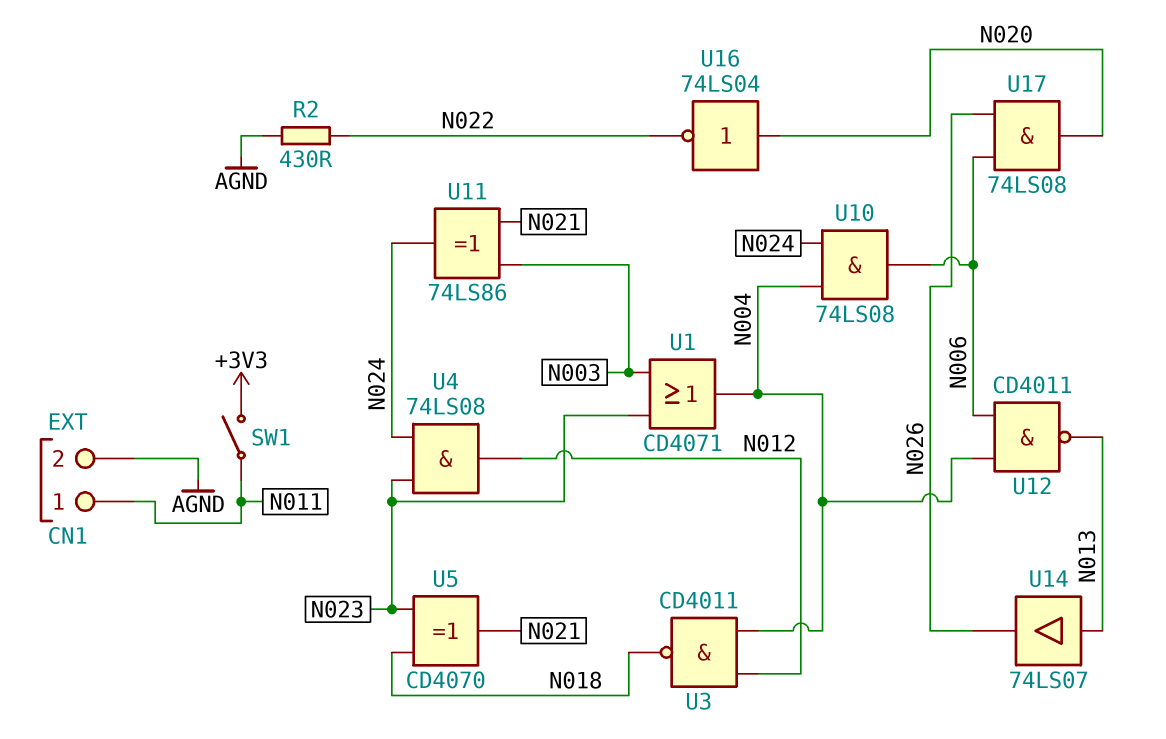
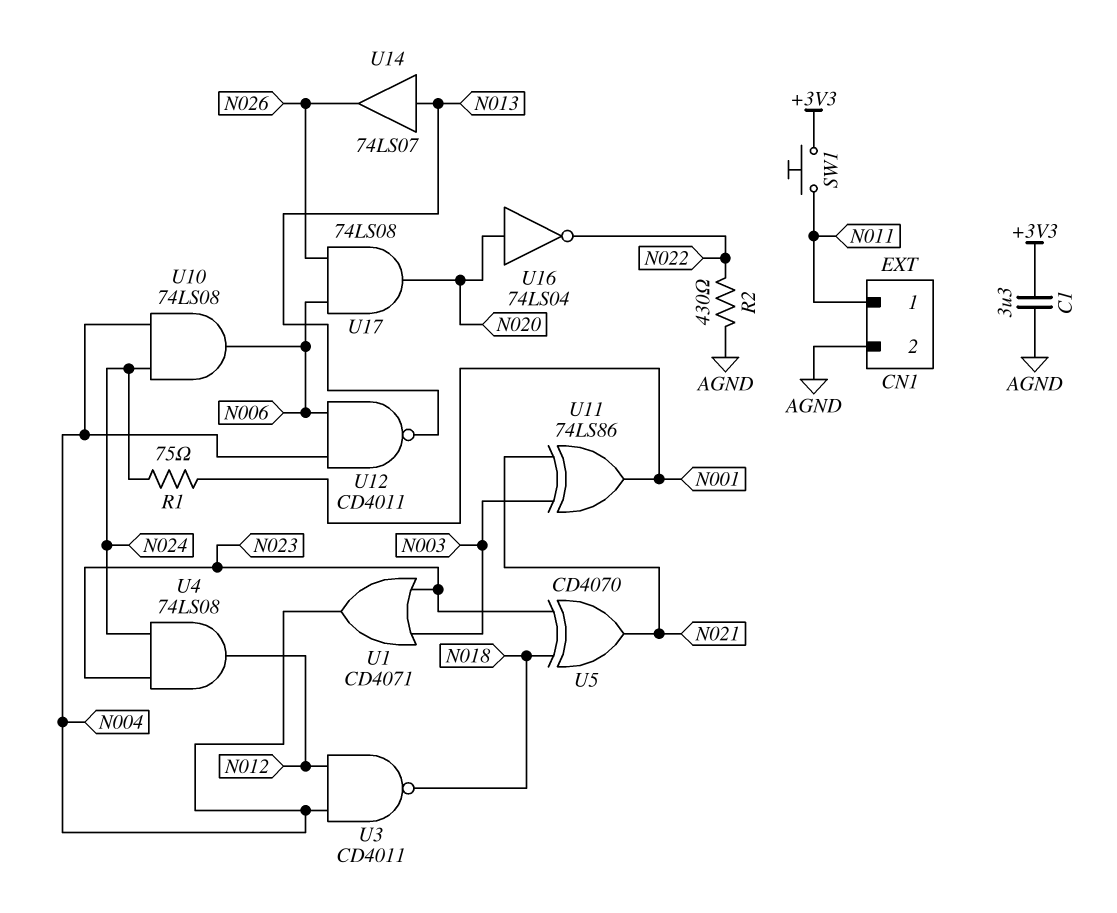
C1: none -> 3.3uF (+3V3, AGND)
R1: none -> 75 (N001, N024)
SW1: switch (+3V3, N011) -> button (+3V3, N011)
U11: XOR 74LS86 (in N003, in N021, out N024) -> XOR 74LS86 (in N003, in N021, out N001)

